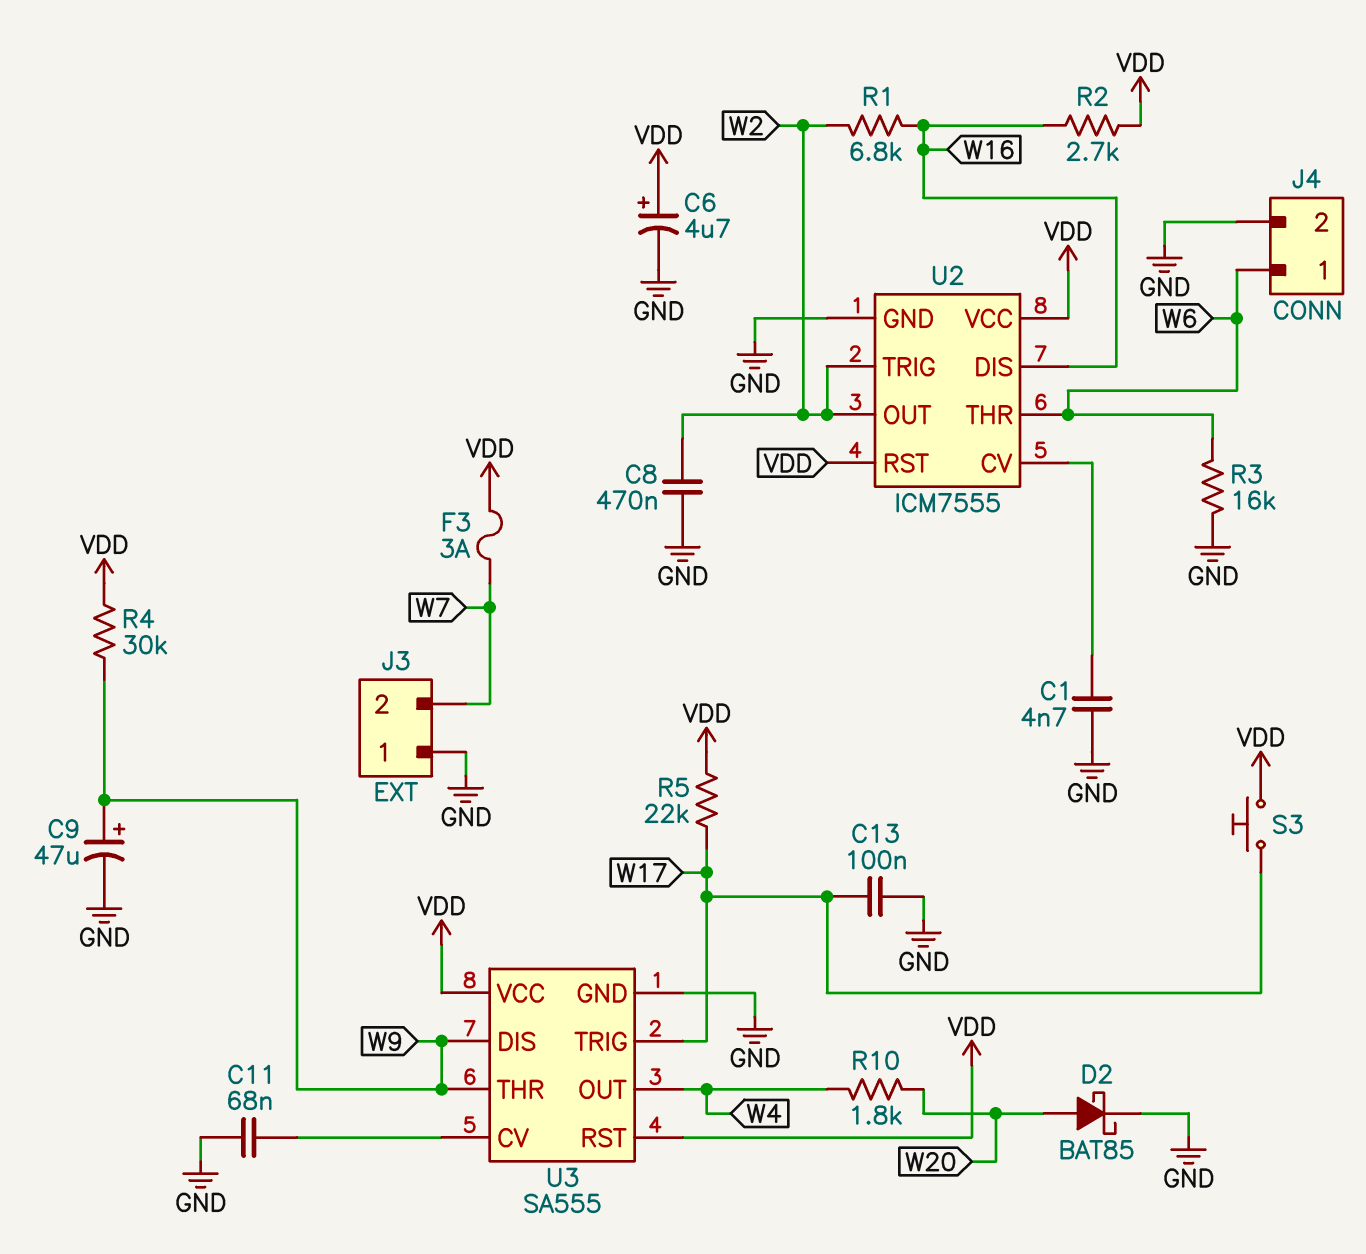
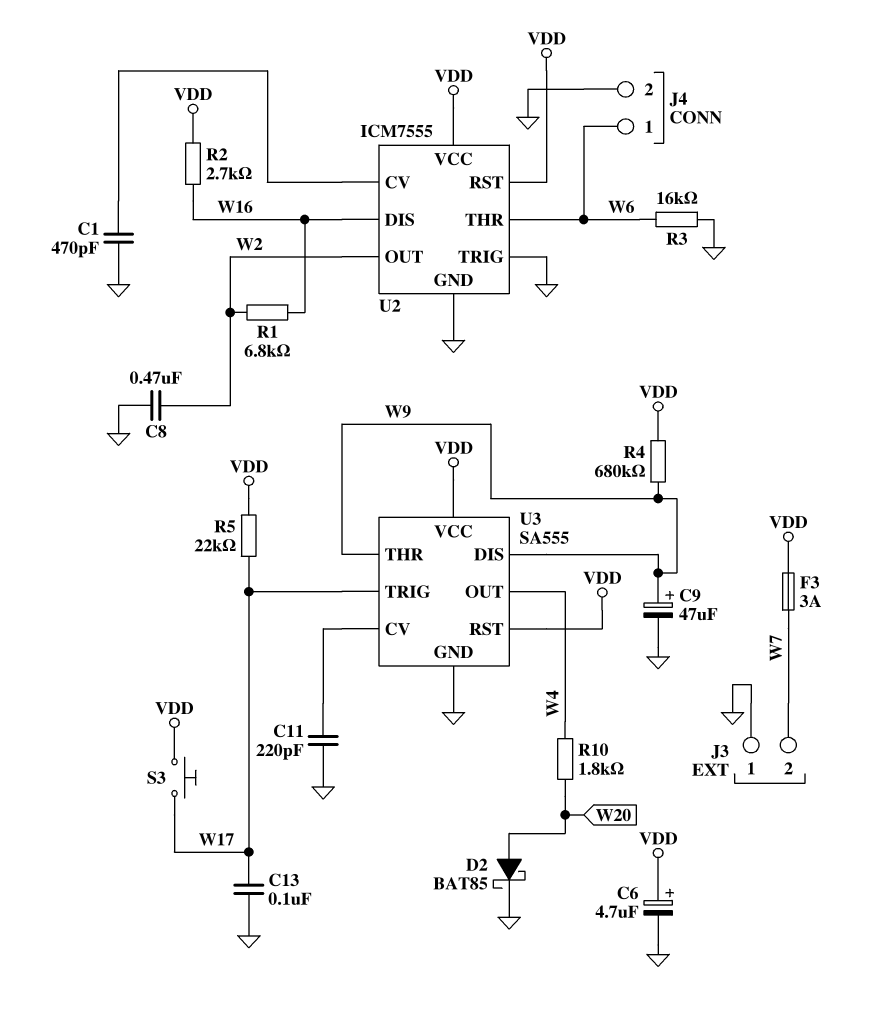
C1: 4.7nF (GND, U2/CV) -> 470pF (GND, U2/CV)
C11: 68nF (GND, U3/CV) -> 220pF (GND, U3/CV)
R4: 30k (VDD, W9) -> 680k (VDD, W9)
U2 pin TRIG: W2 -> GND

